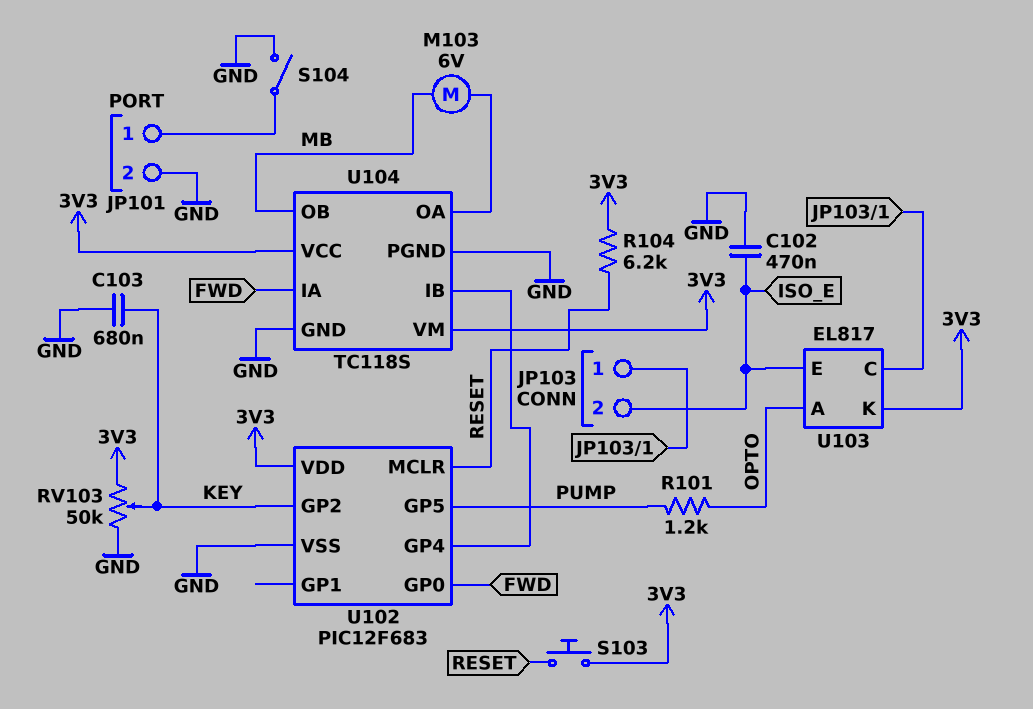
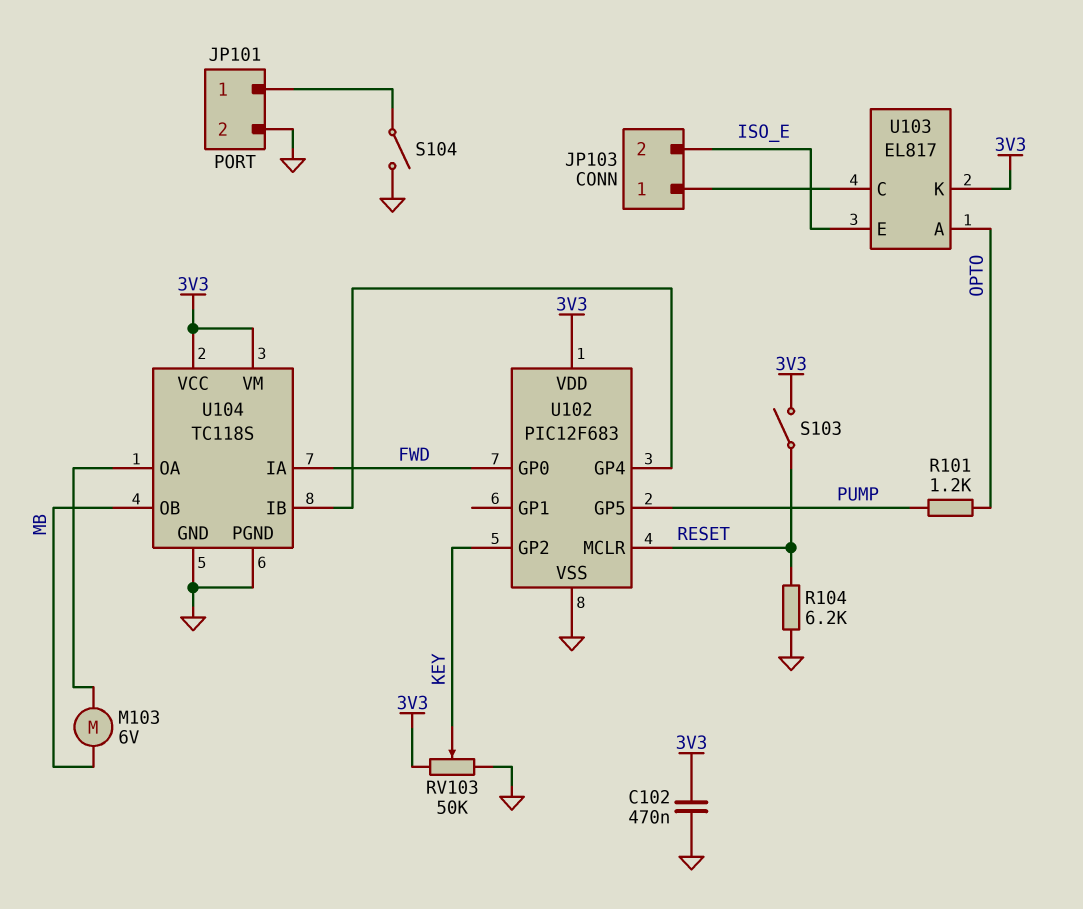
C102: 470nF (GND, ISO_E) -> 470nF (3V3, GND)
C103: 680nF (GND, KEY) -> none
R104: 6.2k (3V3, RESET) -> 6.2k (GND, RESET)
S103: button (3V3, RESET) -> switch (3V3, RESET)

